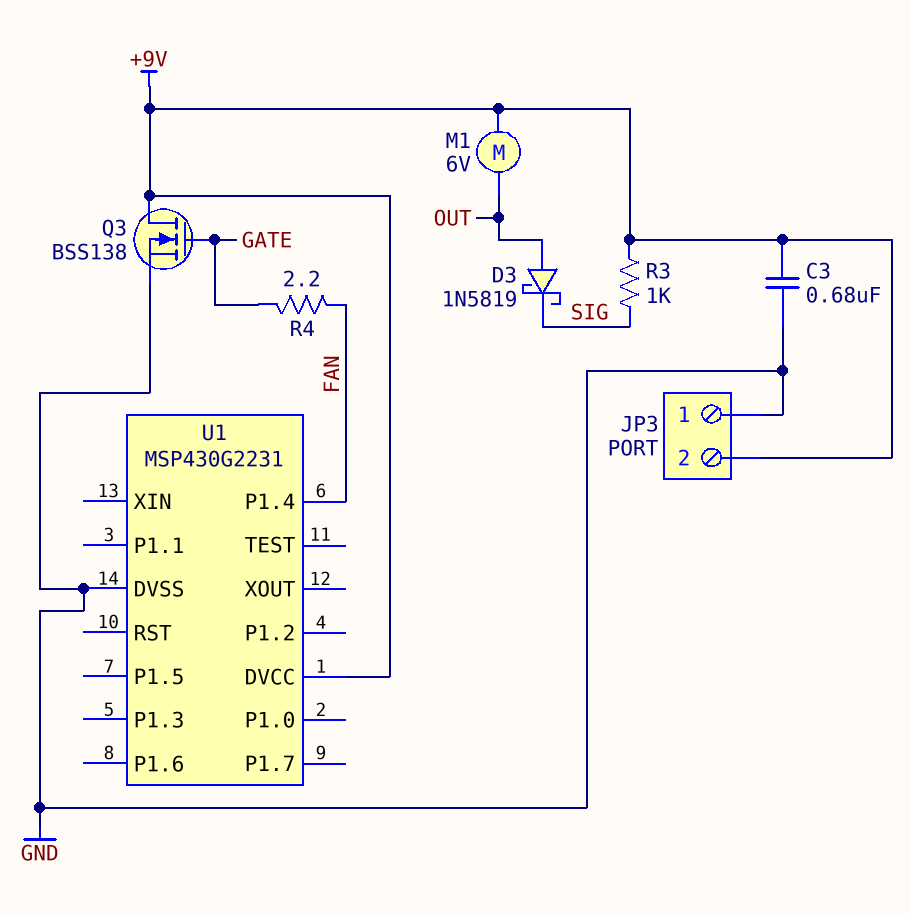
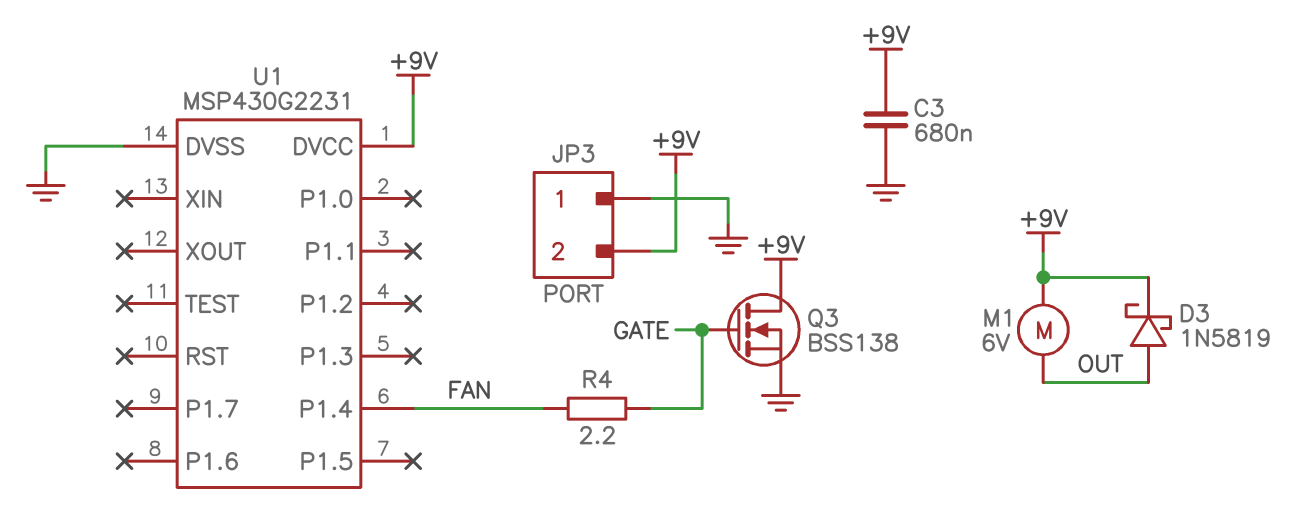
D3: schottky 1N5819 (A OUT, K SIG) -> schottky 1N5819 (A OUT, K +9V)
R3: 1k (+9V, SIG) -> none

